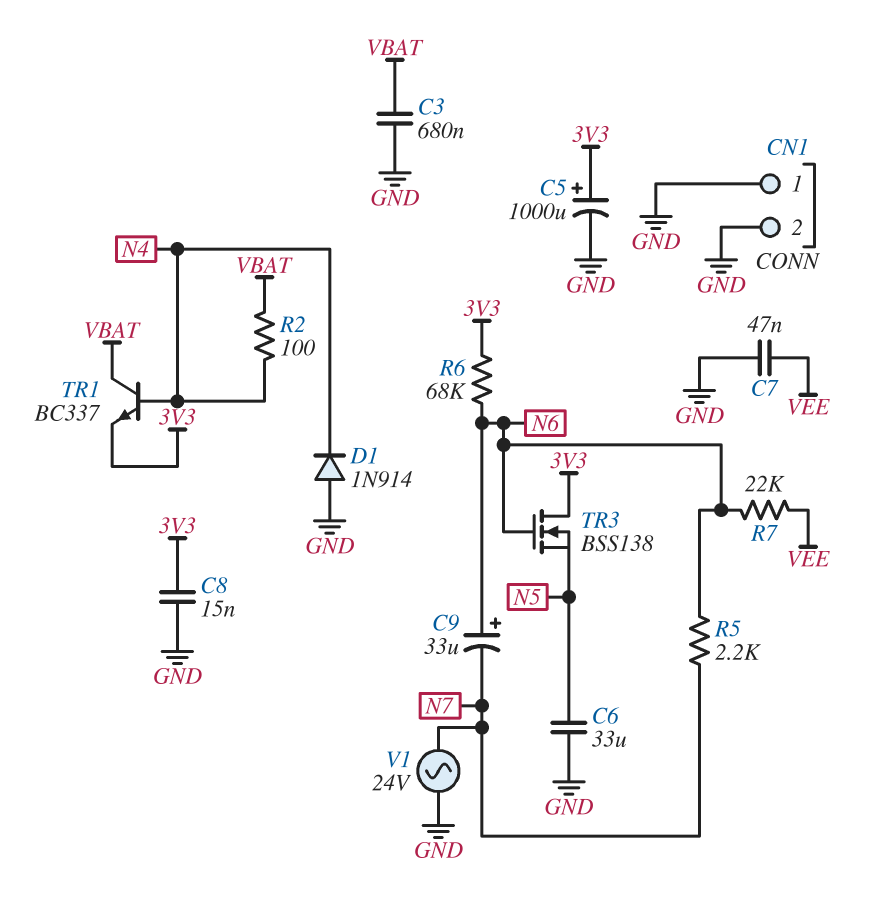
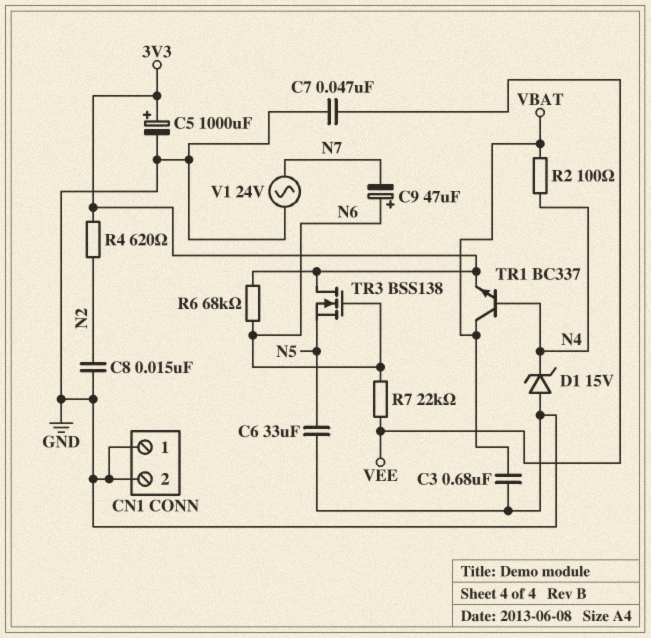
C8: 15nF (3V3, GND) -> 15nF (GND, N2)
C9: 33uF (plus N6, minus N7) -> 47uF (plus N6, minus N7)
D1: diode 1N914 (A GND, K N4) -> zener 15V (A GND, K N4)
R4: none -> 620 (3V3, N2)
R5: 2.2k (N6, N7) -> none

